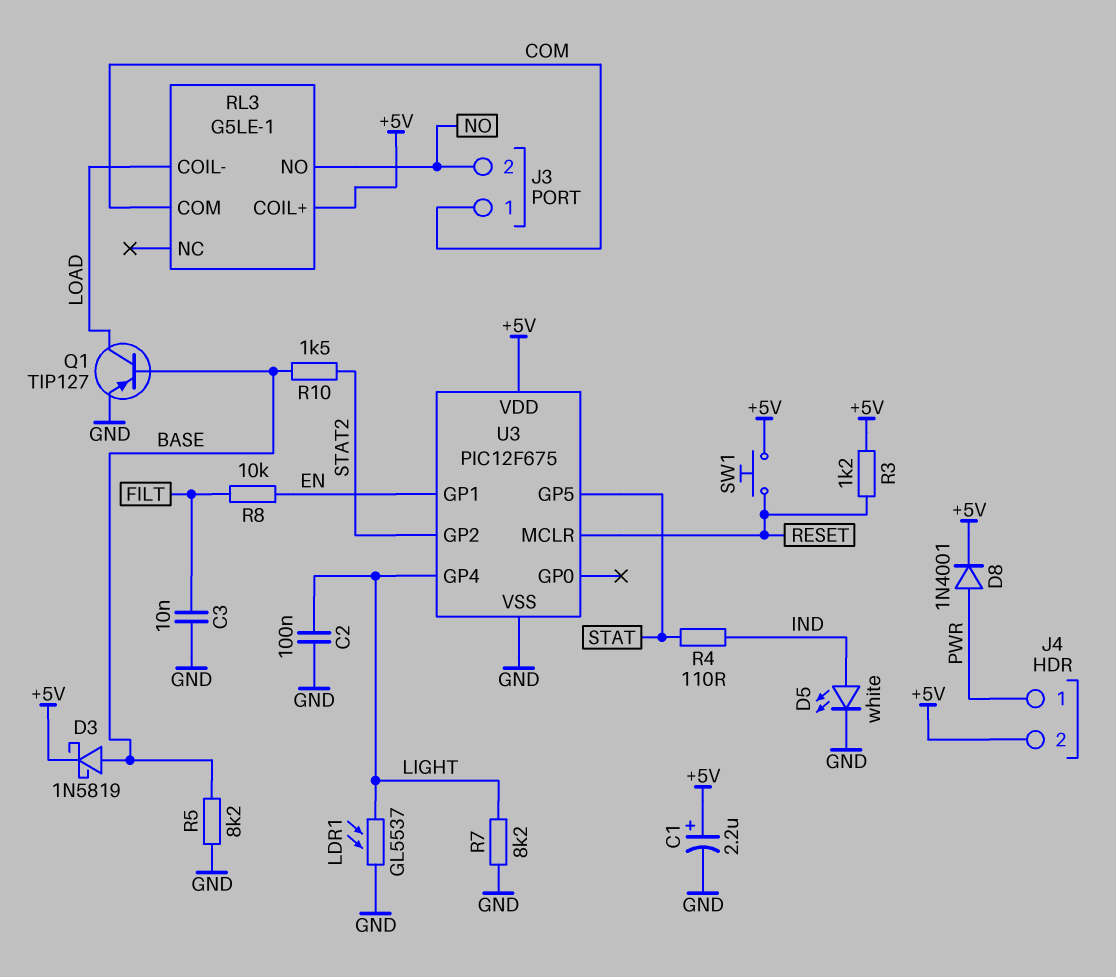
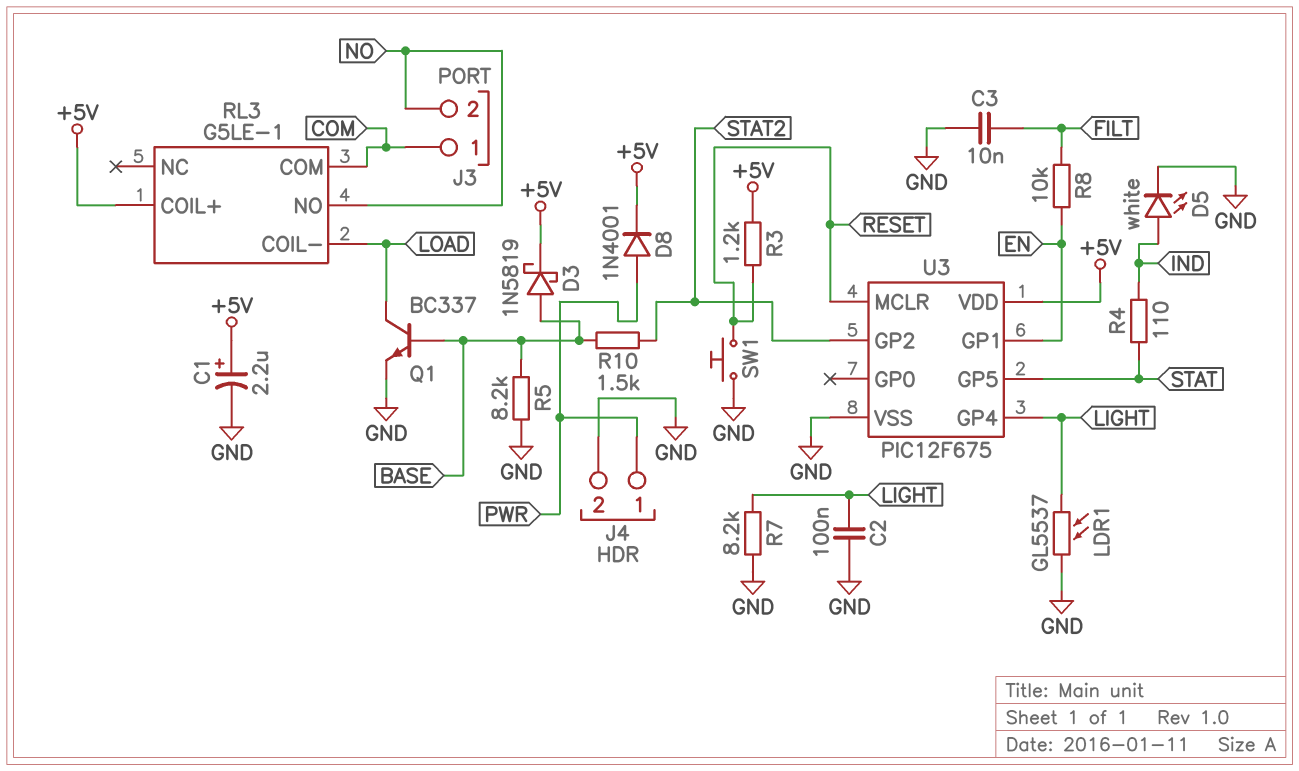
J4 pin 2: +5V -> GND
Q1: PNP TIP127 (B BASE, C LOAD, E GND) -> NPN BC337 (B BASE, C LOAD, E GND)
SW1: button (+5V, RESET) -> button (GND, RESET)

